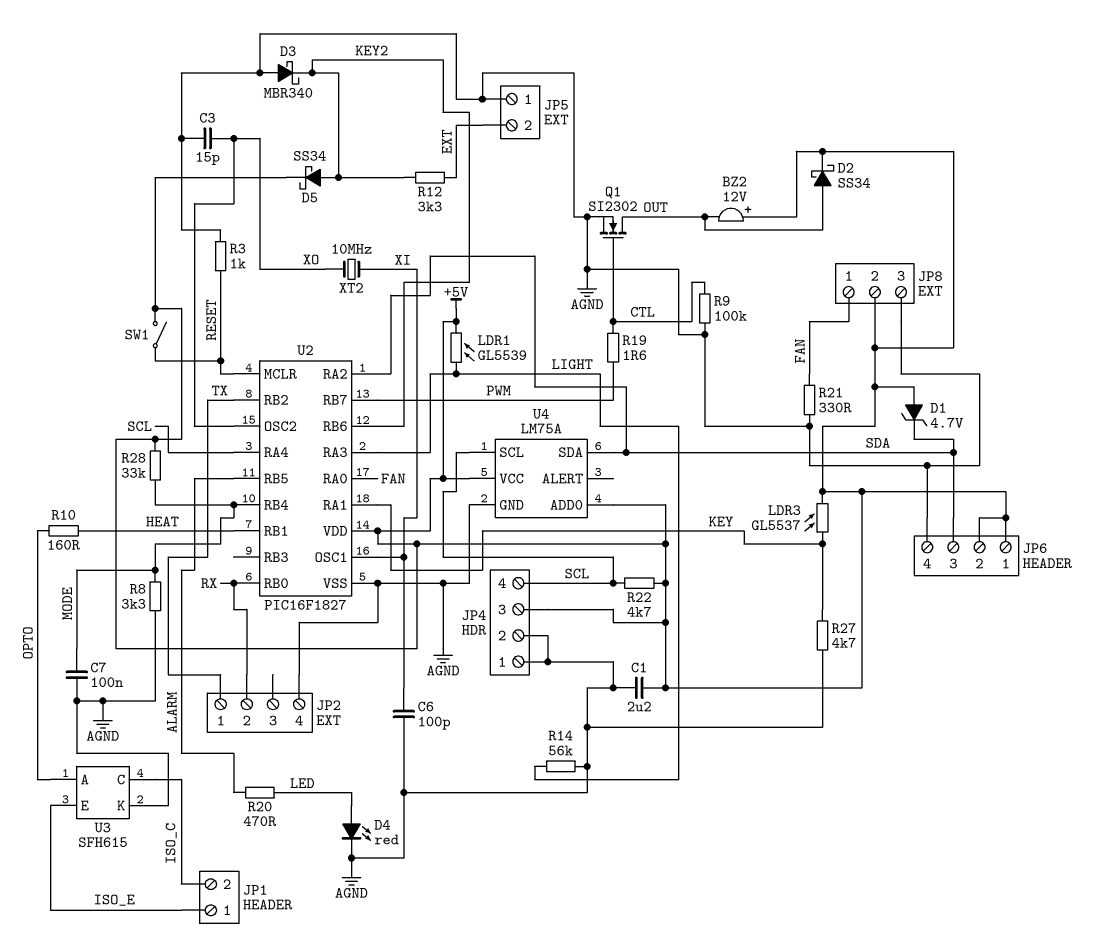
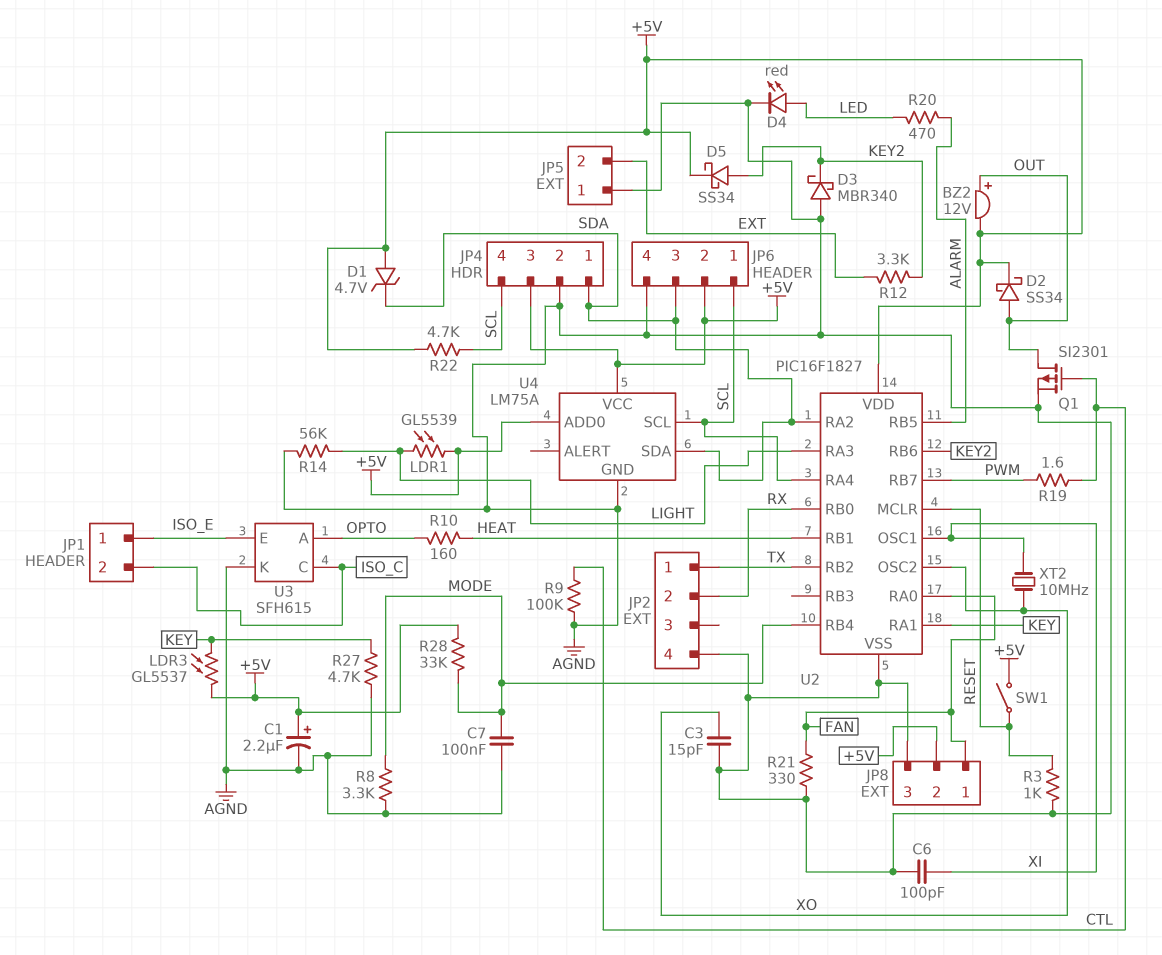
BZ2: buzzer 12V (plus +5V, minus OUT) -> buzzer 12V (plus OUT, minus +5V)
C1: 2.2uF (+5V, AGND) -> 2.2uF (plus +5V, minus AGND)
JP4 pin 1: AGND -> SDA
JP6 pin 1: +5V -> SCL
Q1: NMOS SI2302 (G CTL, D OUT, S AGND) -> PMOS SI2301 (G CTL, D OUT, S AGND)

